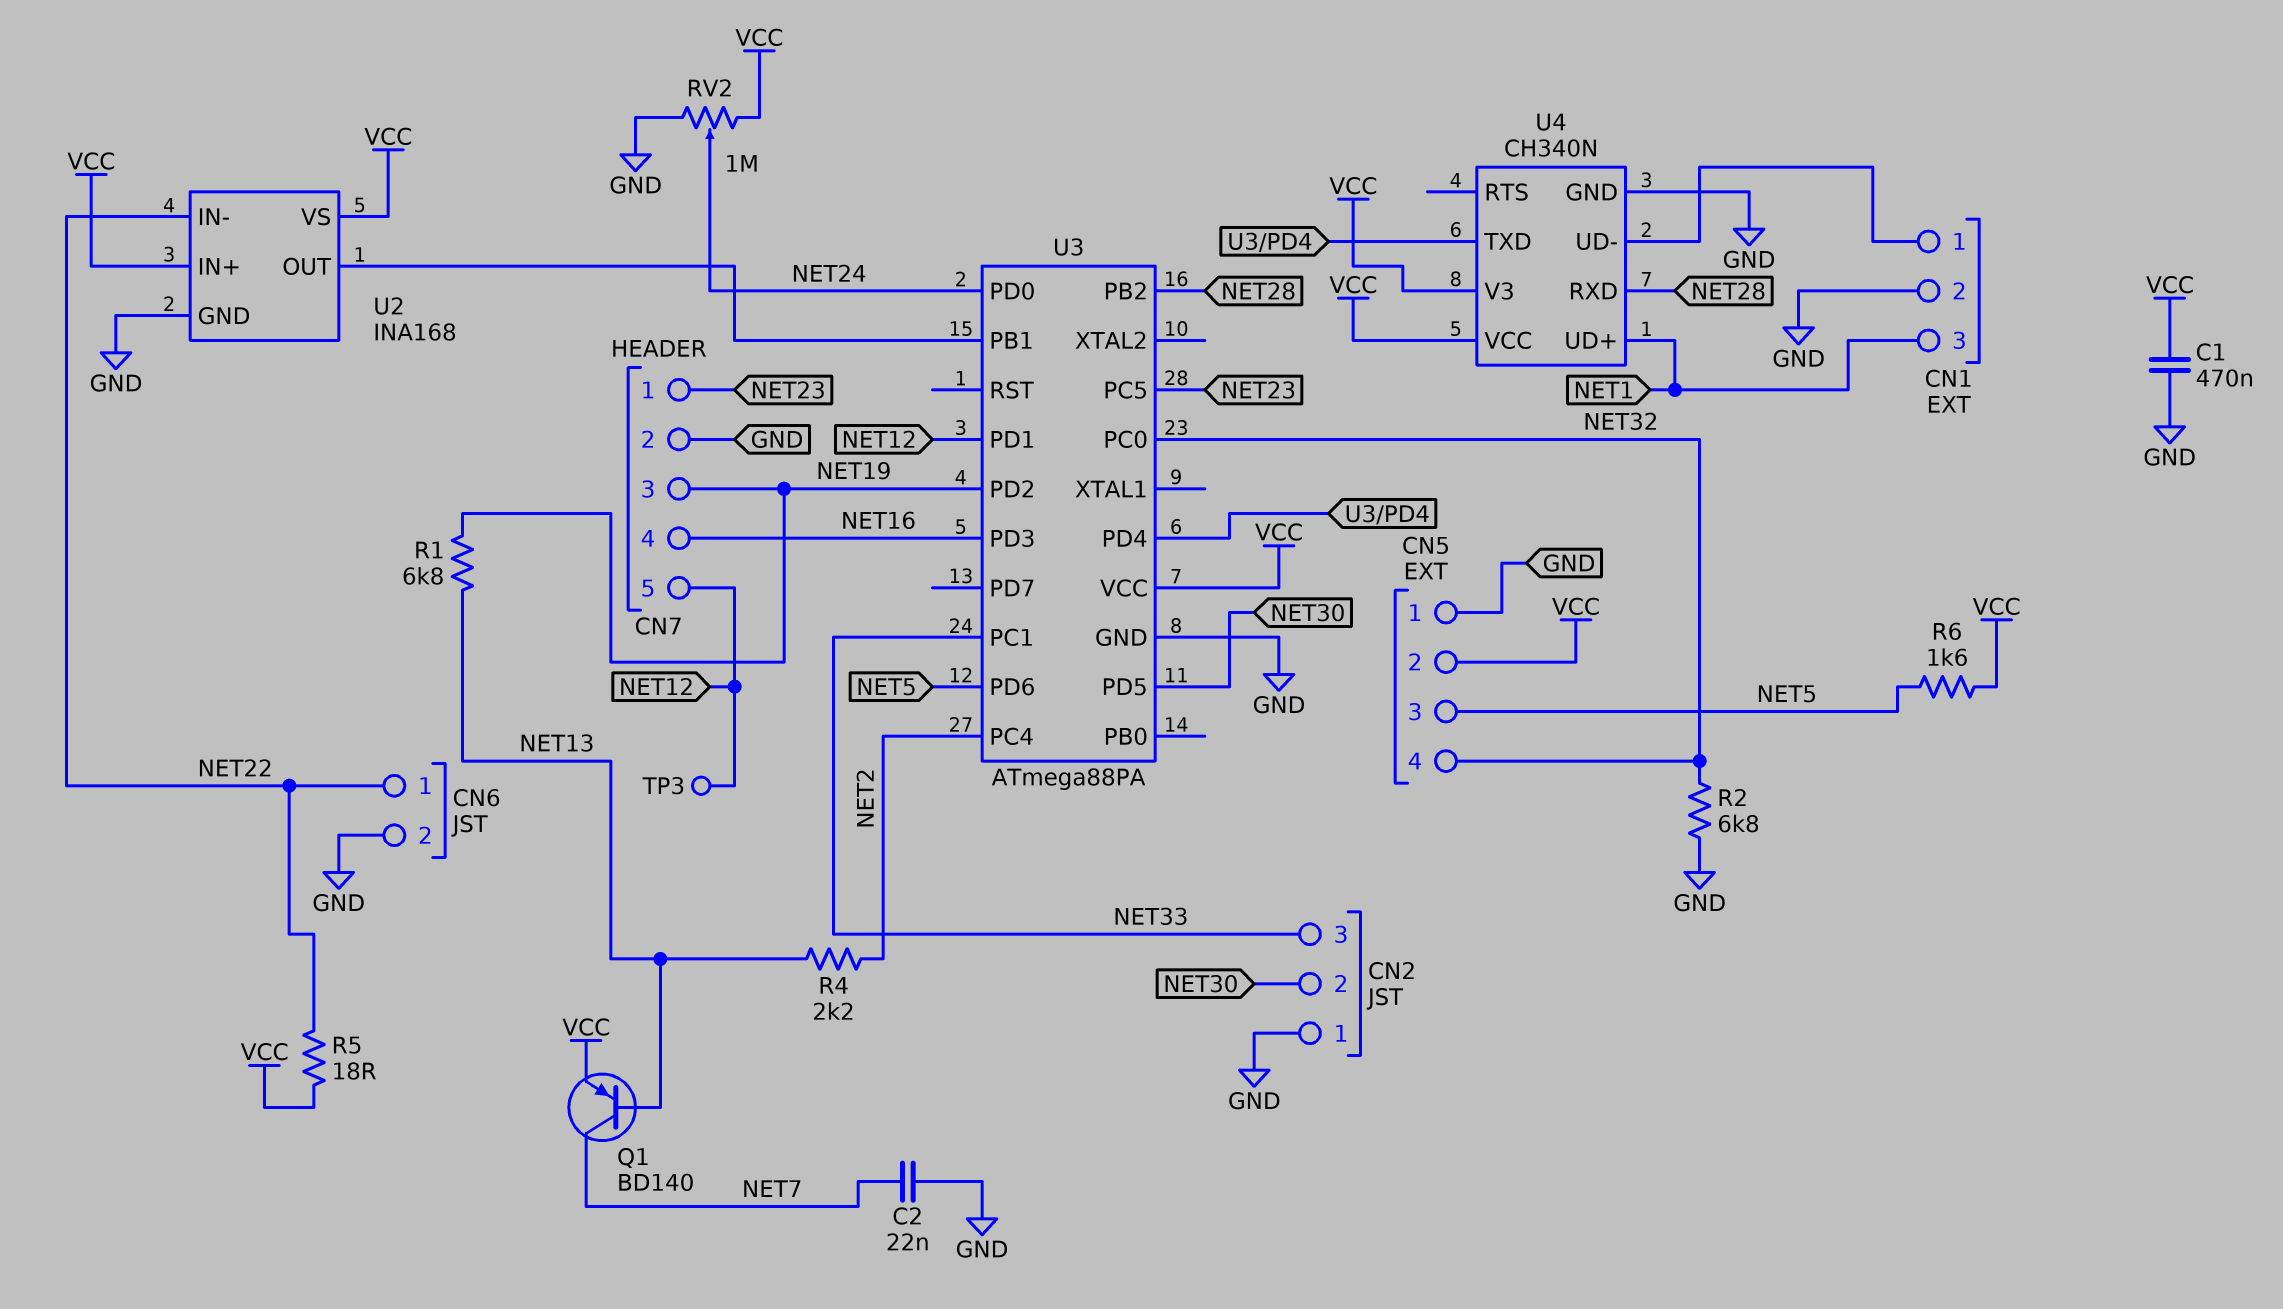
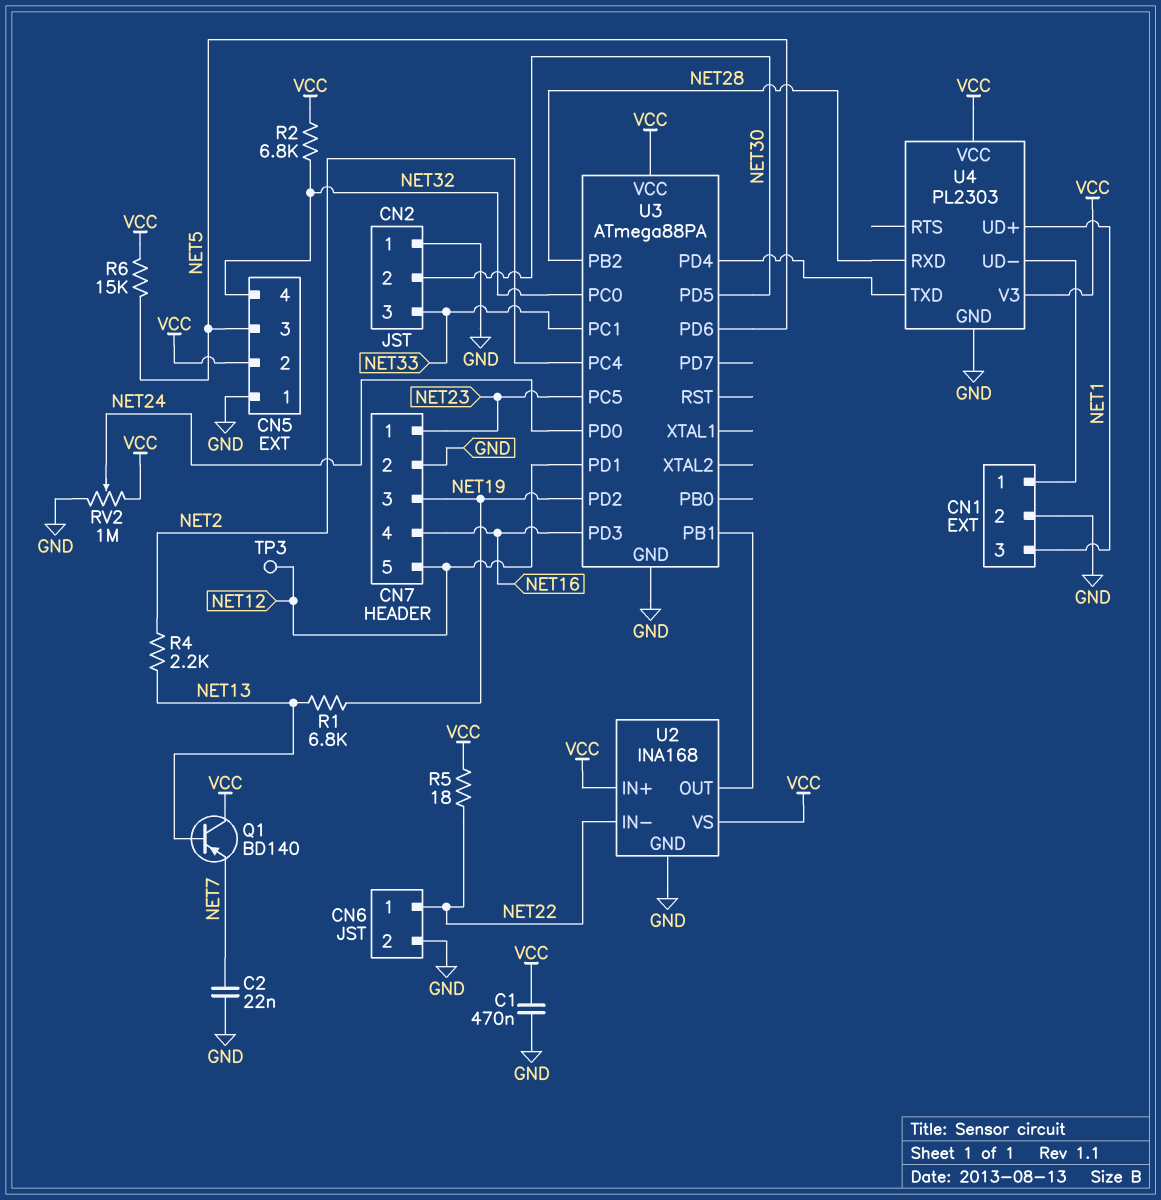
Q1: PNP BD140 (B NET13, C NET7, E VCC) -> PNP BD140 (B NET13, C VCC, E NET7)
R2: 6.8k (GND, NET32) -> 6.8k (NET32, VCC)
R6: 1.6k (NET5, VCC) -> 15k (NET5, VCC)
U4: CH340N -> PL2303

